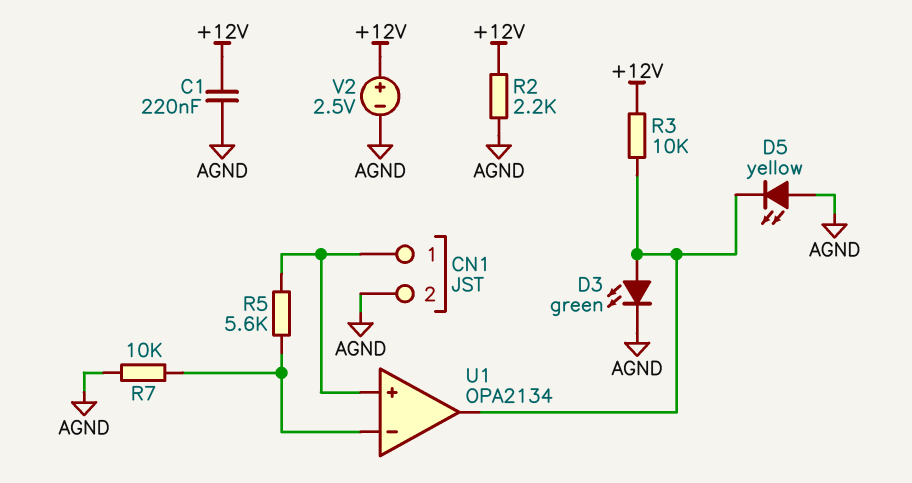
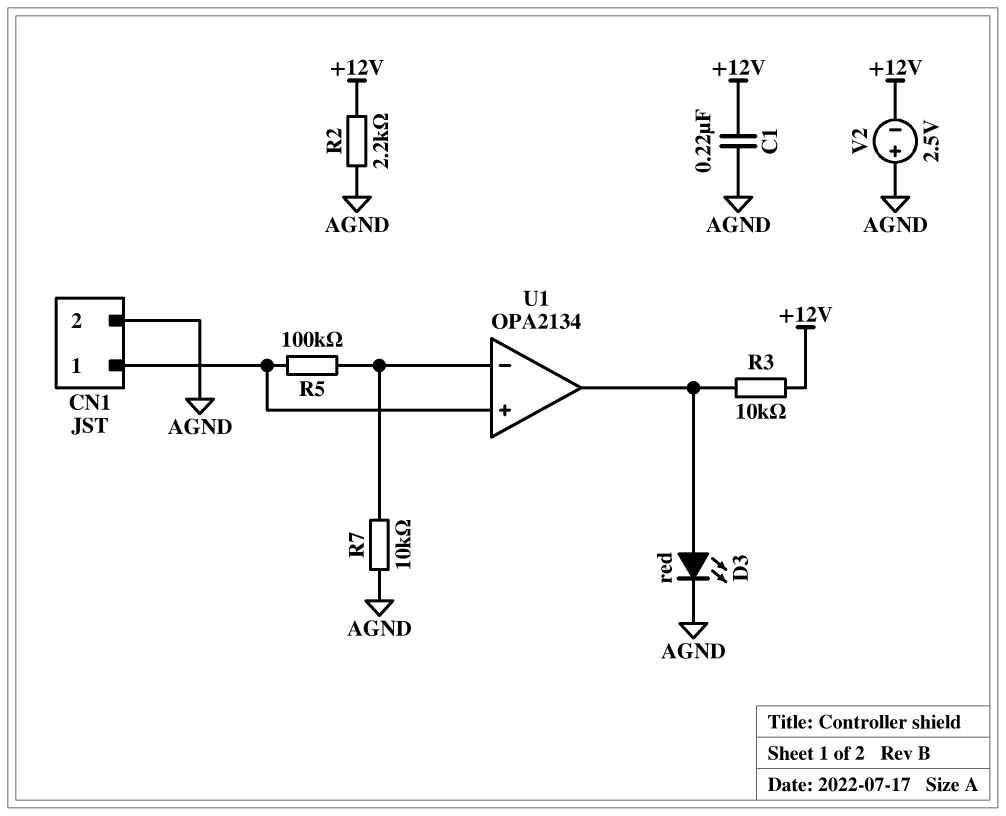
D3: LED green (A U1/out, K AGND) -> LED red (A U1/out, K AGND)
D5: LED yellow (A AGND, K U1/out) -> none
R5: 5.6k (CN1/1, U1/in-) -> 100k (CN1/1, U1/in-)
V2: 2.5V (plus +12V, minus AGND) -> 2.5V (plus AGND, minus +12V)

